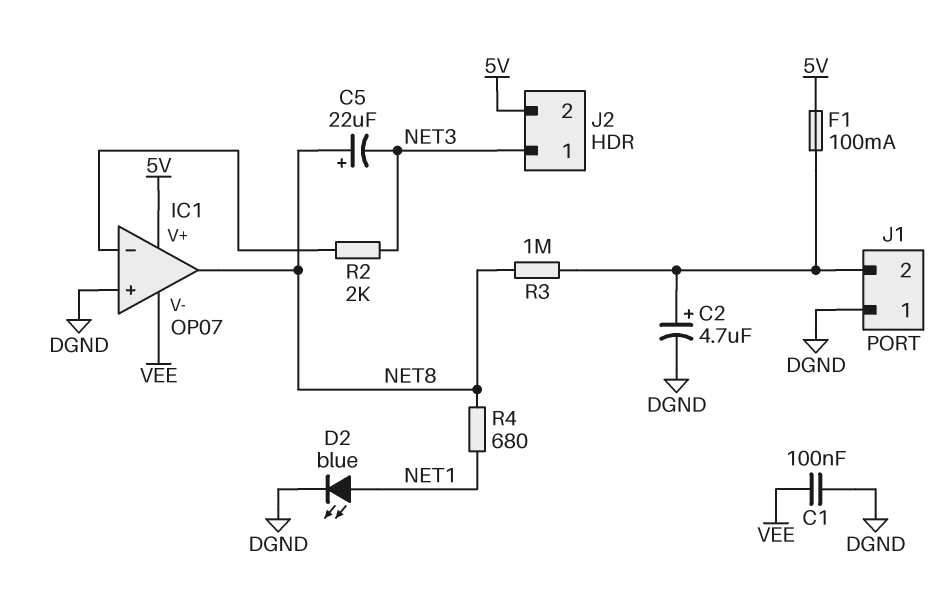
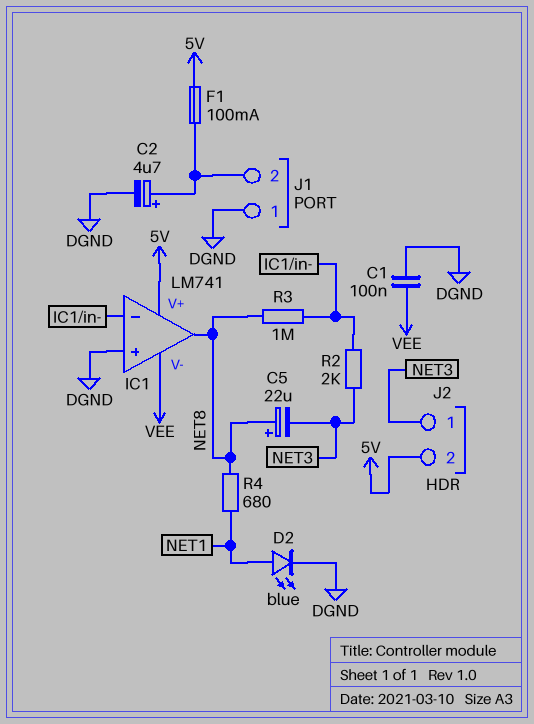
IC1: OP07 -> LM741
R3: 1M (J1/2, NET8) -> 1M (IC1/in-, NET8)

